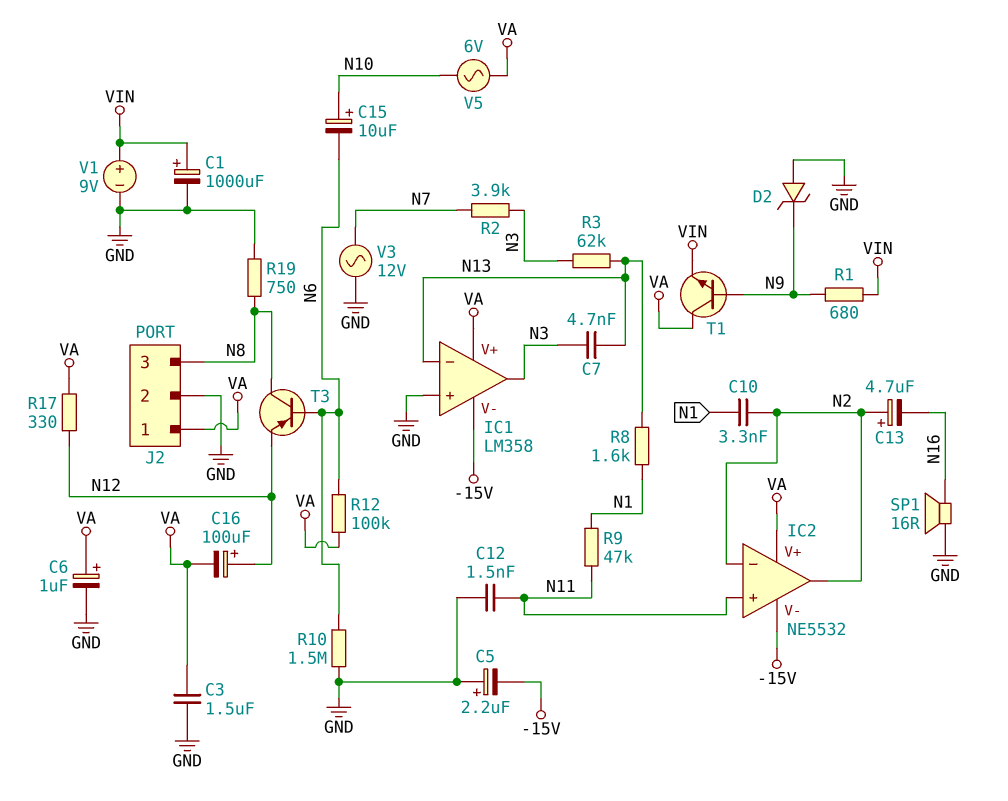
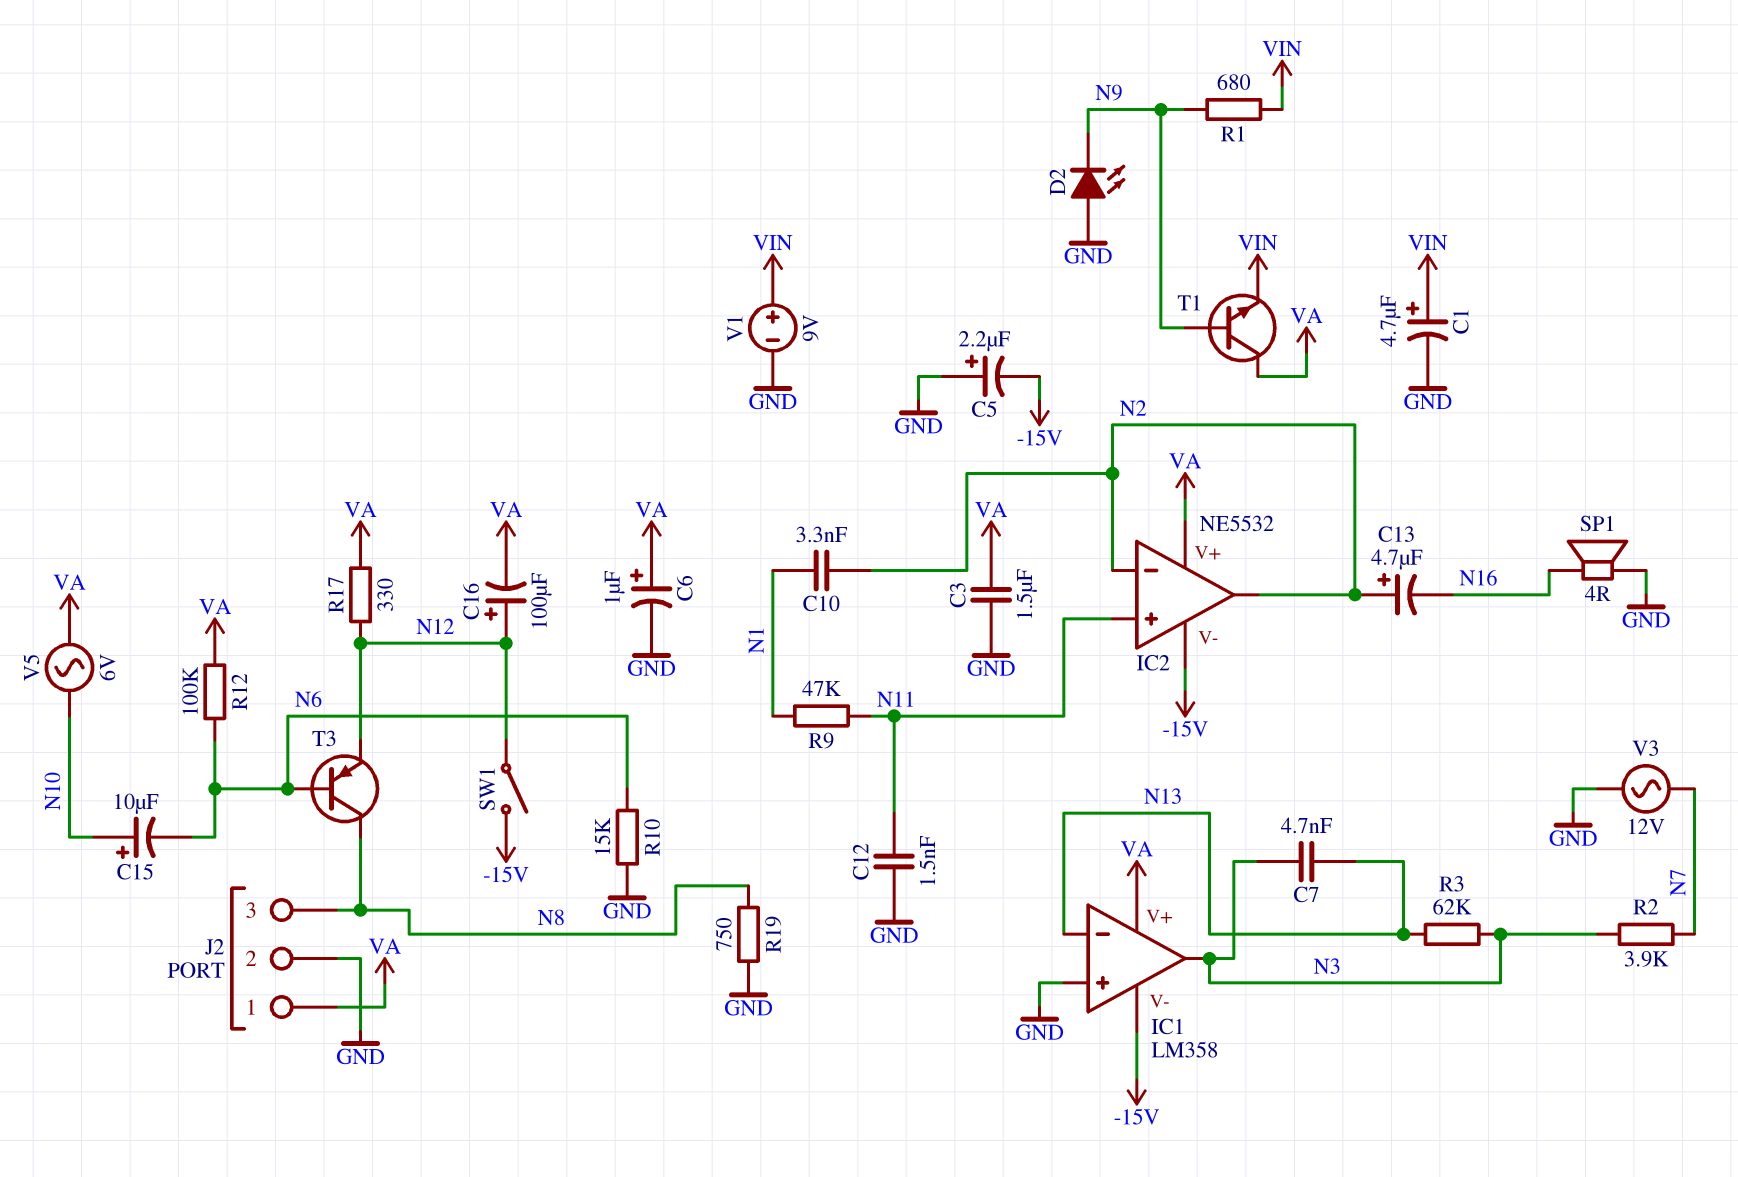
C1: 1000uF (plus VIN, minus GND) -> 4.7uF (plus VIN, minus GND)
D2: zener (A GND, K N9) -> LED (A GND, K N9)
R8: 1.6k (N1, N13) -> none
R10: 1.5M (GND, N6) -> 15k (GND, N6)
SP1: speaker 16R (GND, N16) -> speaker 4R (GND, N16)
SW1: none -> switch (-15V, N12)

